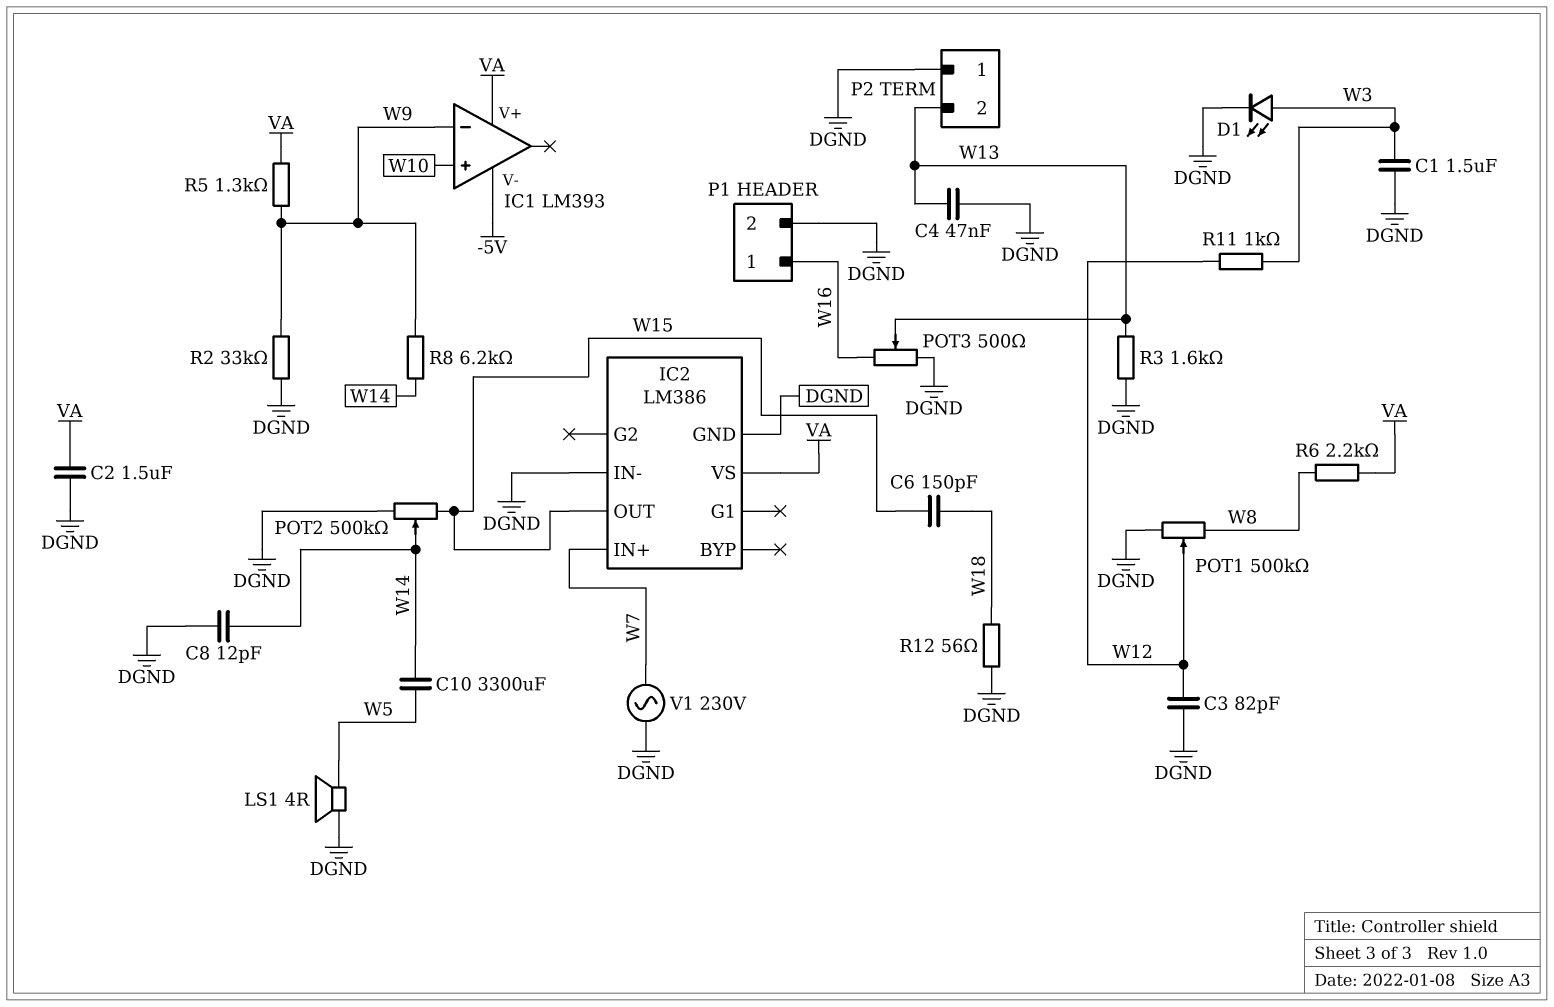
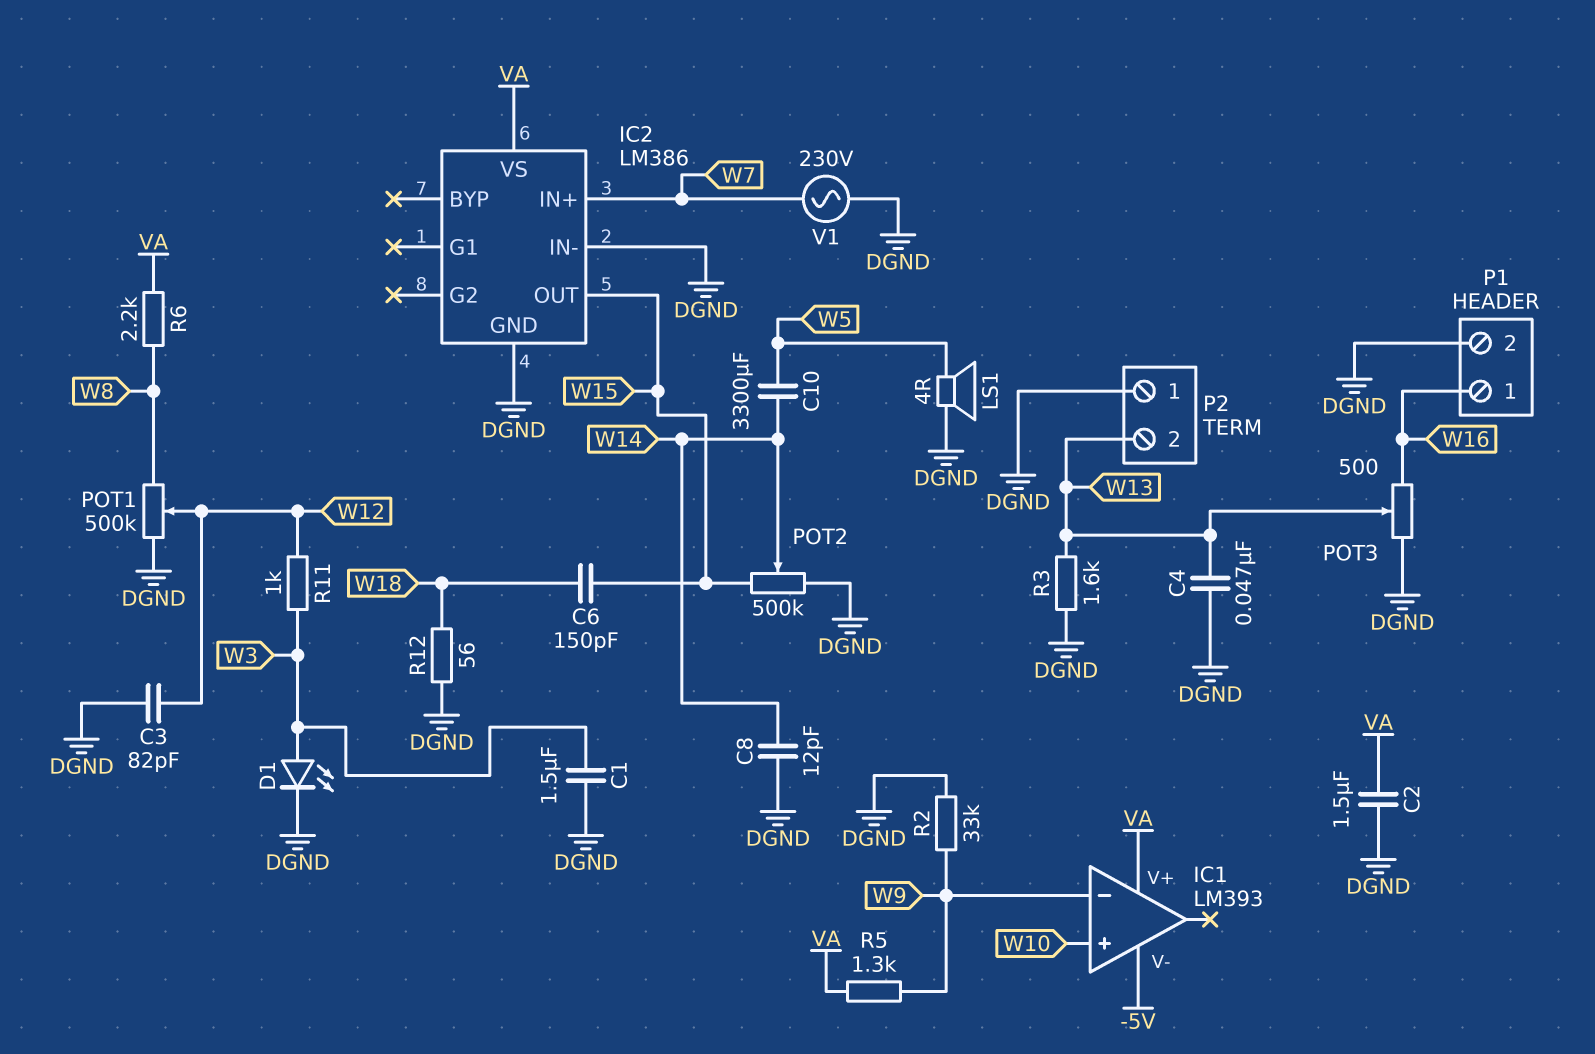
R8: 6.2k (W9, W14) -> none

